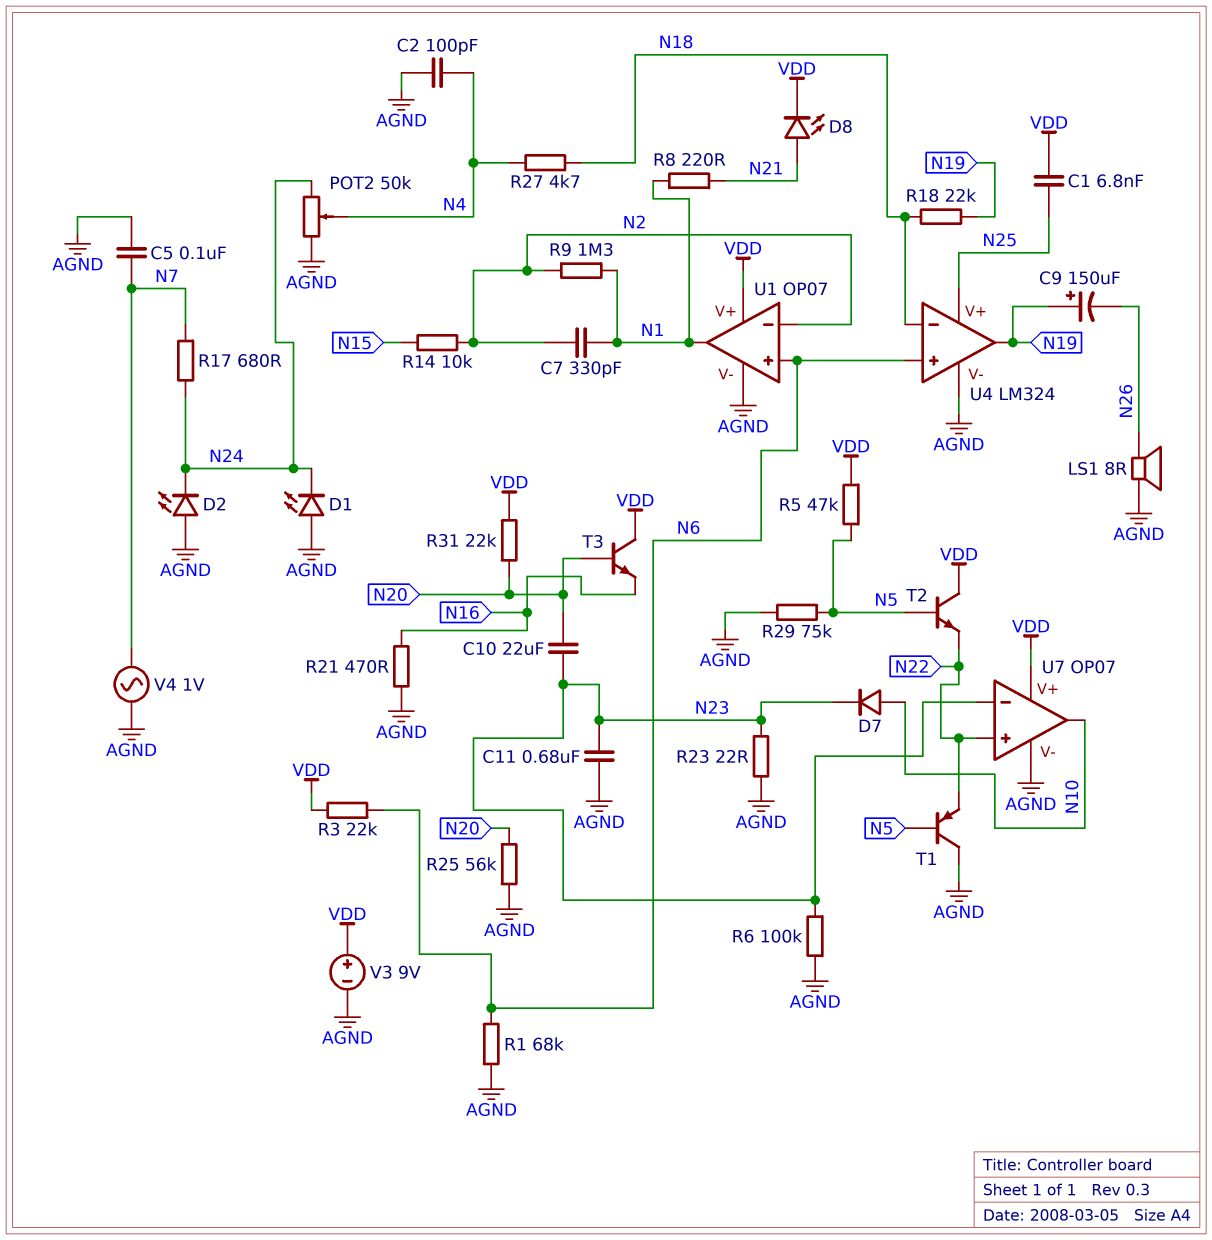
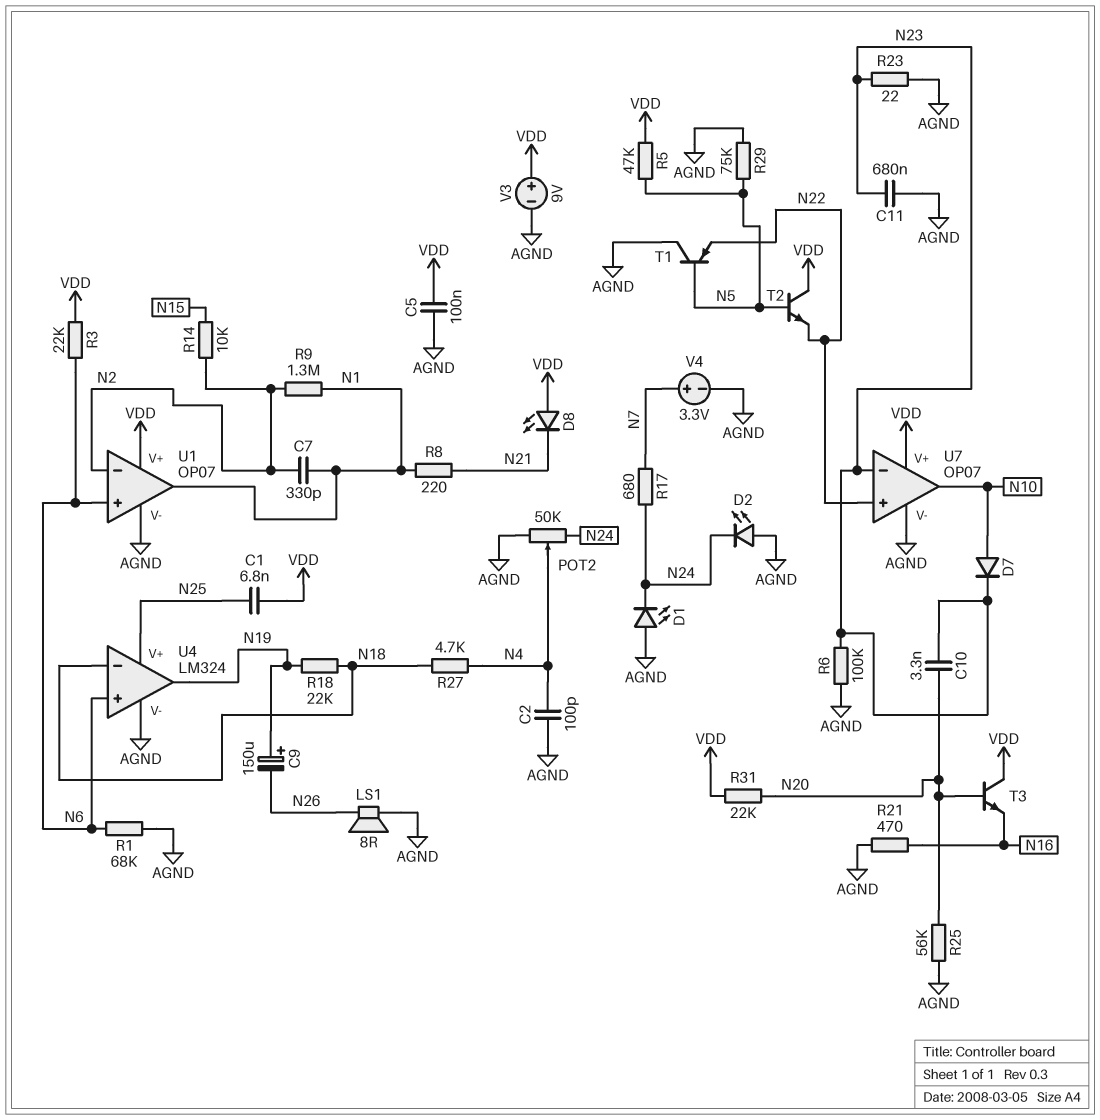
C5: 100nF (AGND, N7) -> 100nF (AGND, VDD)
C10: 22uF (N20, N23) -> 3.3nF (N20, N23)
D8: LED (A N21, K VDD) -> LED (A VDD, K N21)
V4: AC 1V (AGND, N7) -> 3.3V (plus N7, minus AGND)

